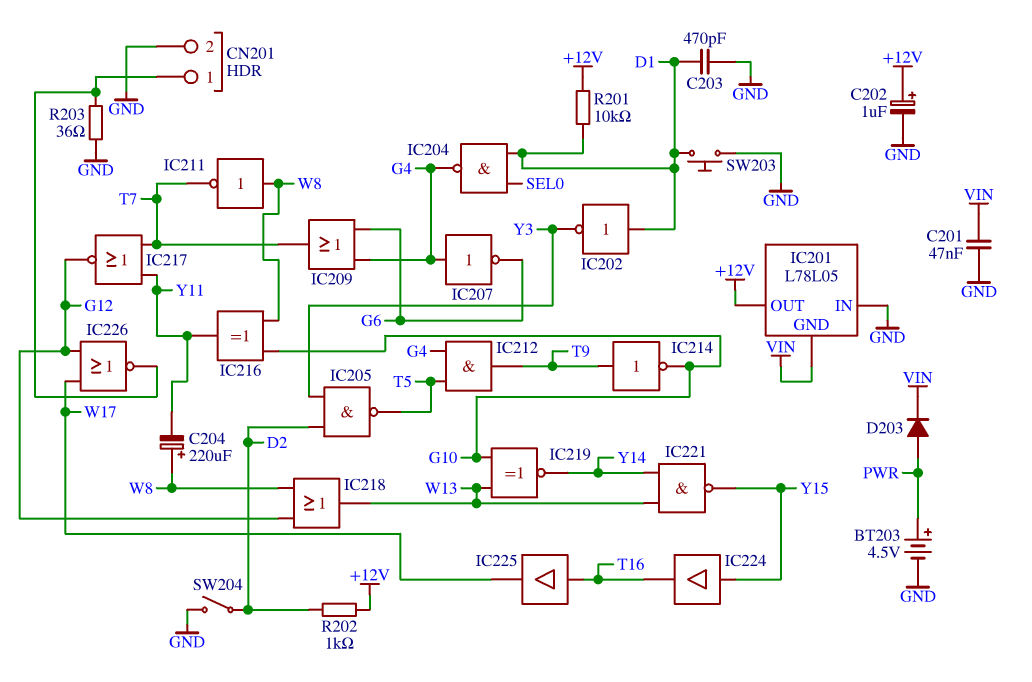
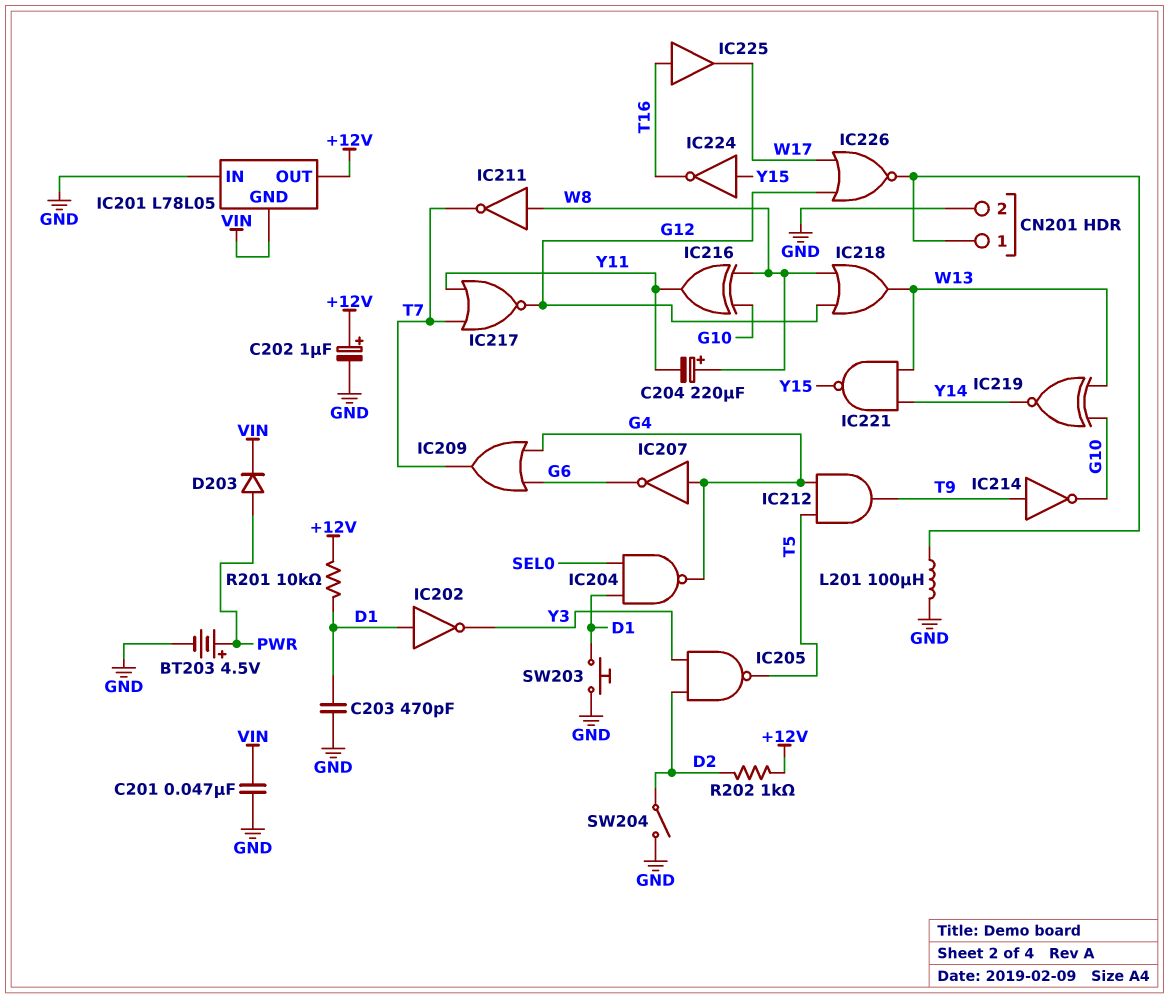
IC224: buffer (in Y15, out T16) -> NOT (in Y15, out T16)
L201: none -> 100uH (CN201/1, GND)
R203: 36 (CN201/1, GND) -> none

